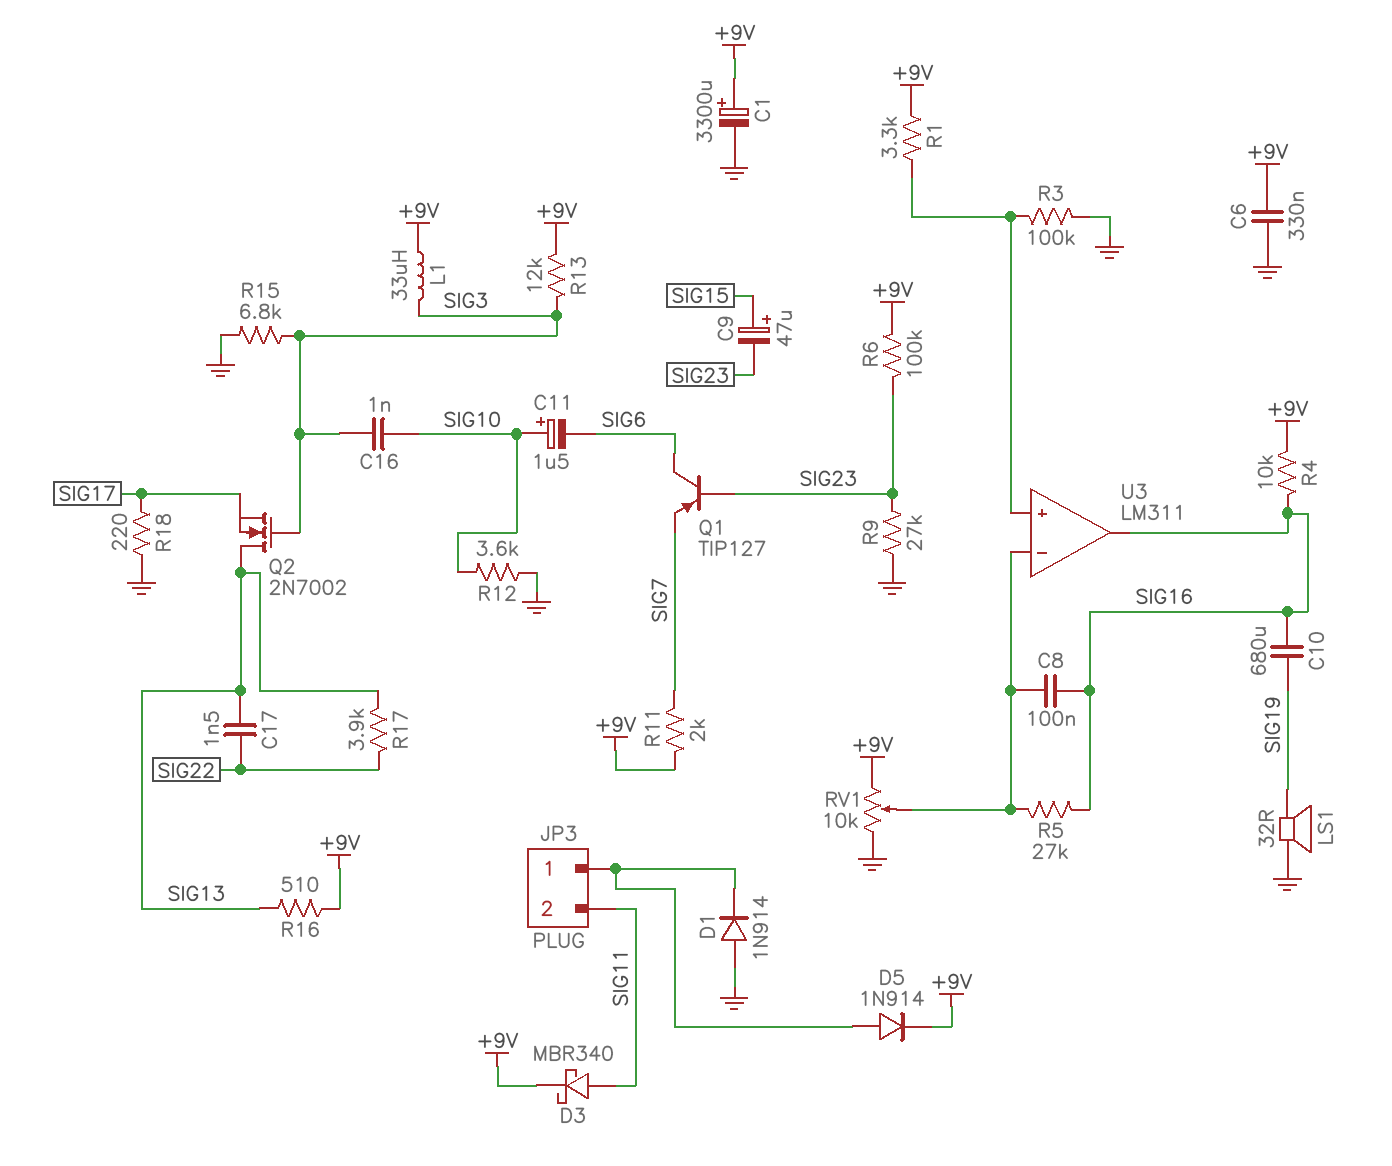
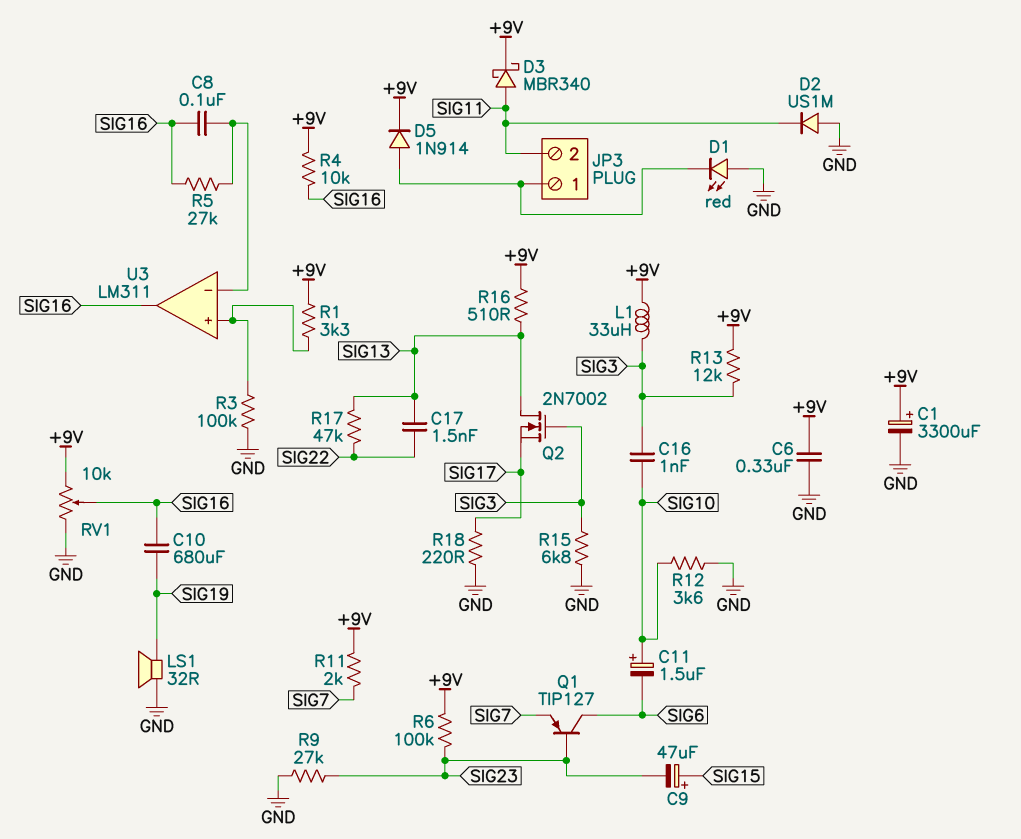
D1: diode 1N914 (A GND, K JP3/1) -> LED red (A GND, K JP3/1)
D2: none -> diode US1M (A GND, K SIG11)
R17: 3.9k (SIG13, SIG22) -> 47k (SIG13, SIG22)
RV1: 10k (+9V, GND, wiper U3/in-) -> 10k (+9V, GND, wiper SIG16)

